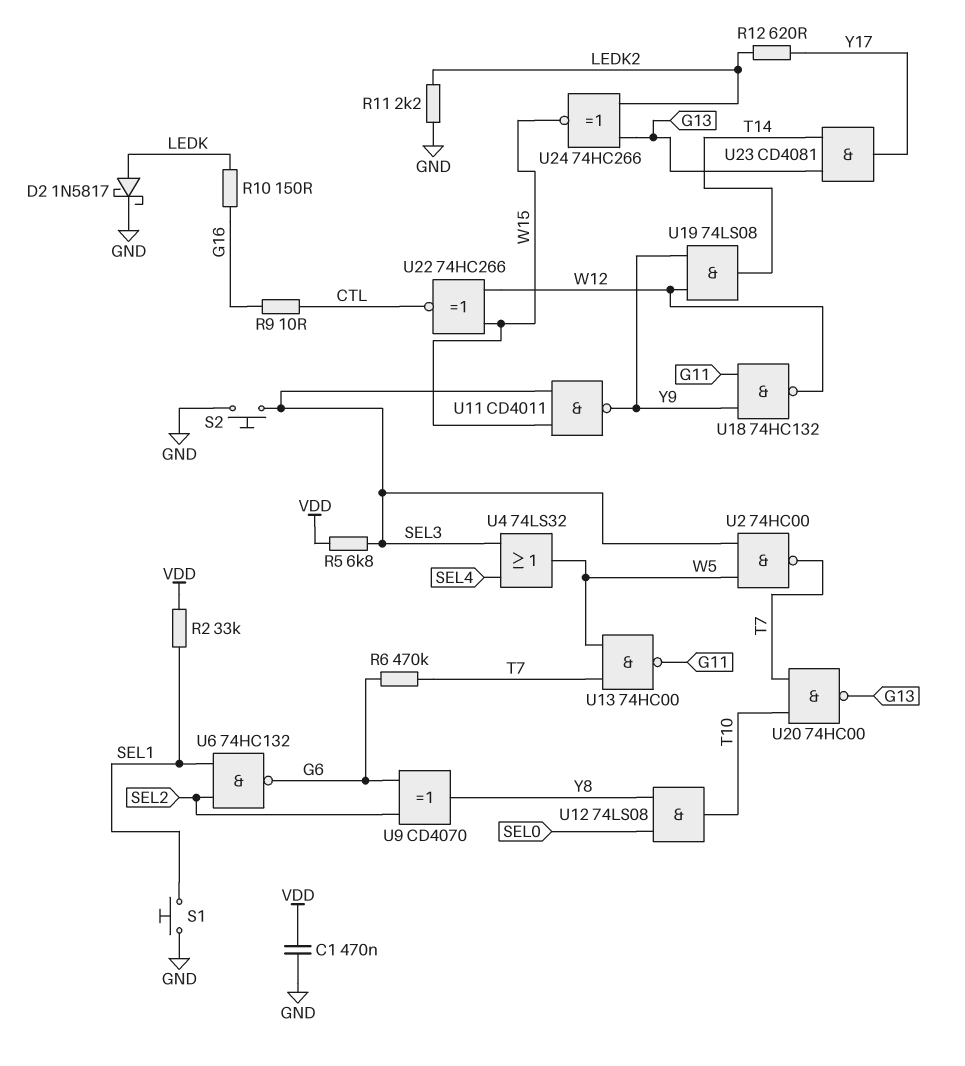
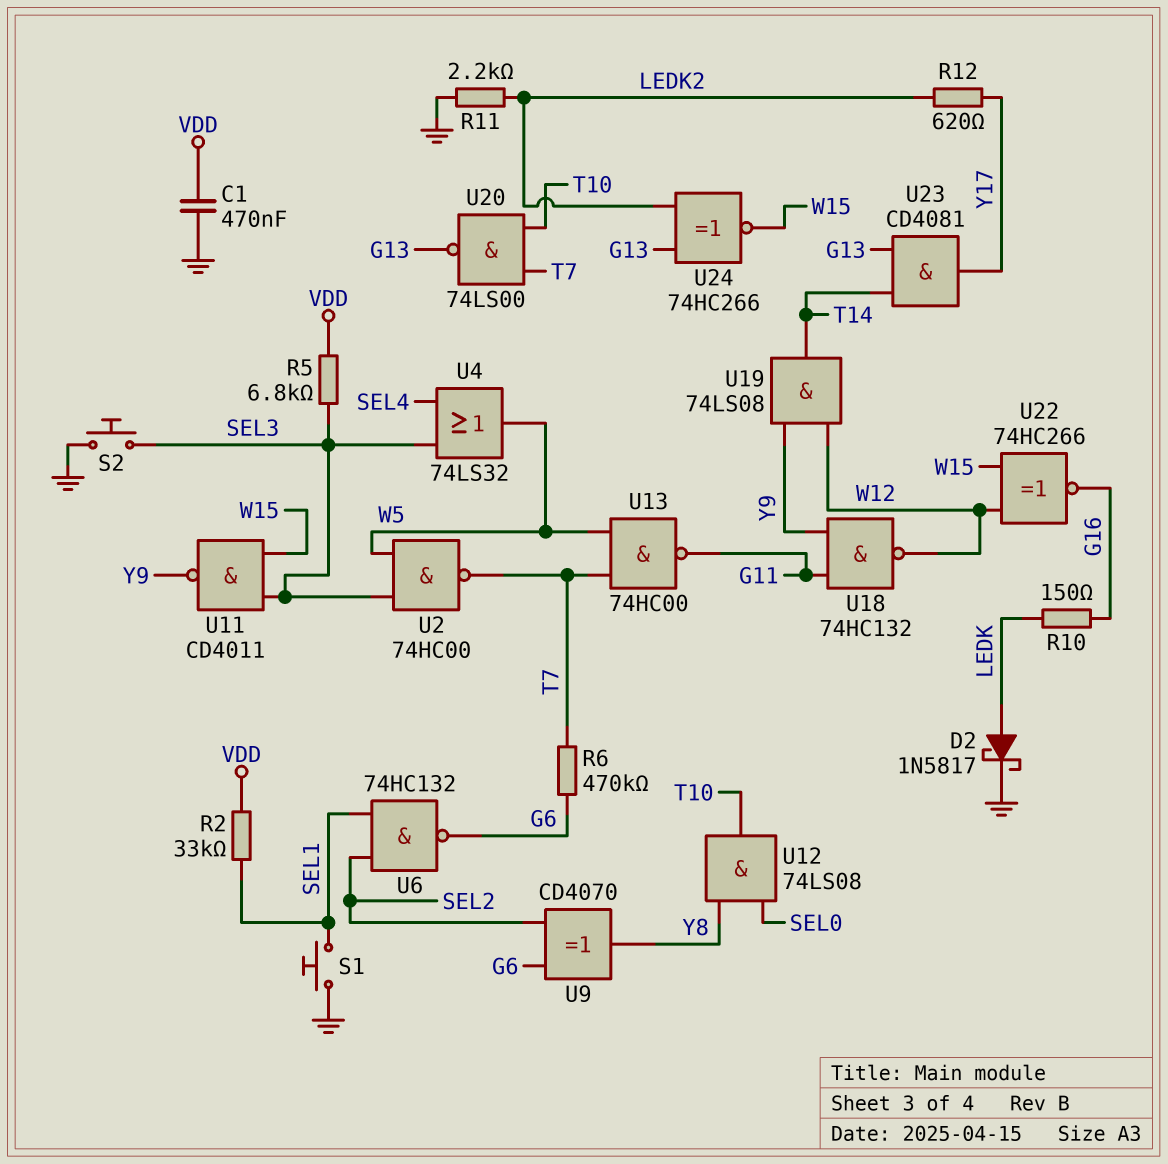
R9: 10 (CTL, G16) -> none
U20: NAND 74HC00 (in T7, in T10, out G13) -> NAND 74LS00 (in T7, in T10, out G13)
U22: XNOR 74HC266 (in W12, in W15, out CTL) -> XNOR 74HC266 (in W12, in W15, out G16)

